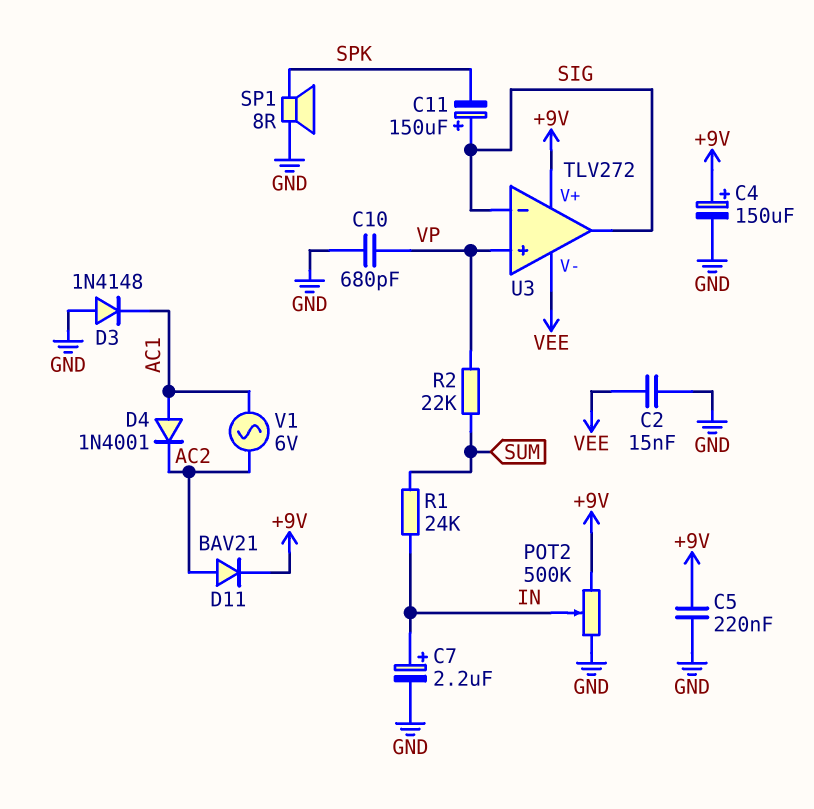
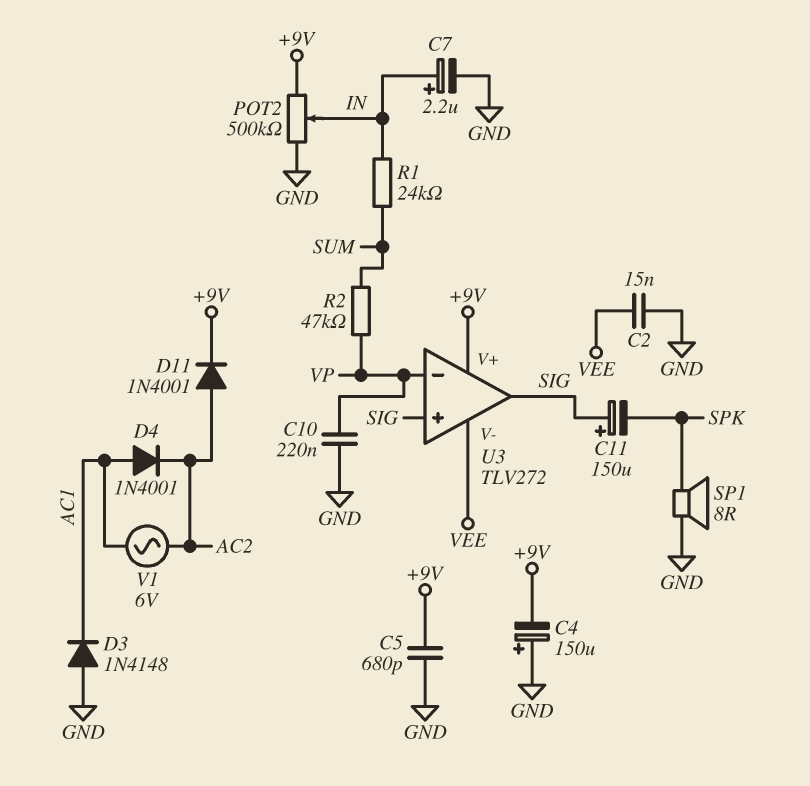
C4: 150uF (plus +9V, minus GND) -> 150uF (plus GND, minus +9V)
C5: 220nF (+9V, GND) -> 680pF (+9V, GND)
C10: 680pF (GND, VP) -> 220nF (GND, VP)
D11: diode BAV21 (A AC2, K +9V) -> diode 1N4001 (A AC2, K +9V)
R2: 22k (SUM, VP) -> 47k (SUM, VP)
U3 pin in+: VP -> SIG
U3 pin in-: SIG -> VP

